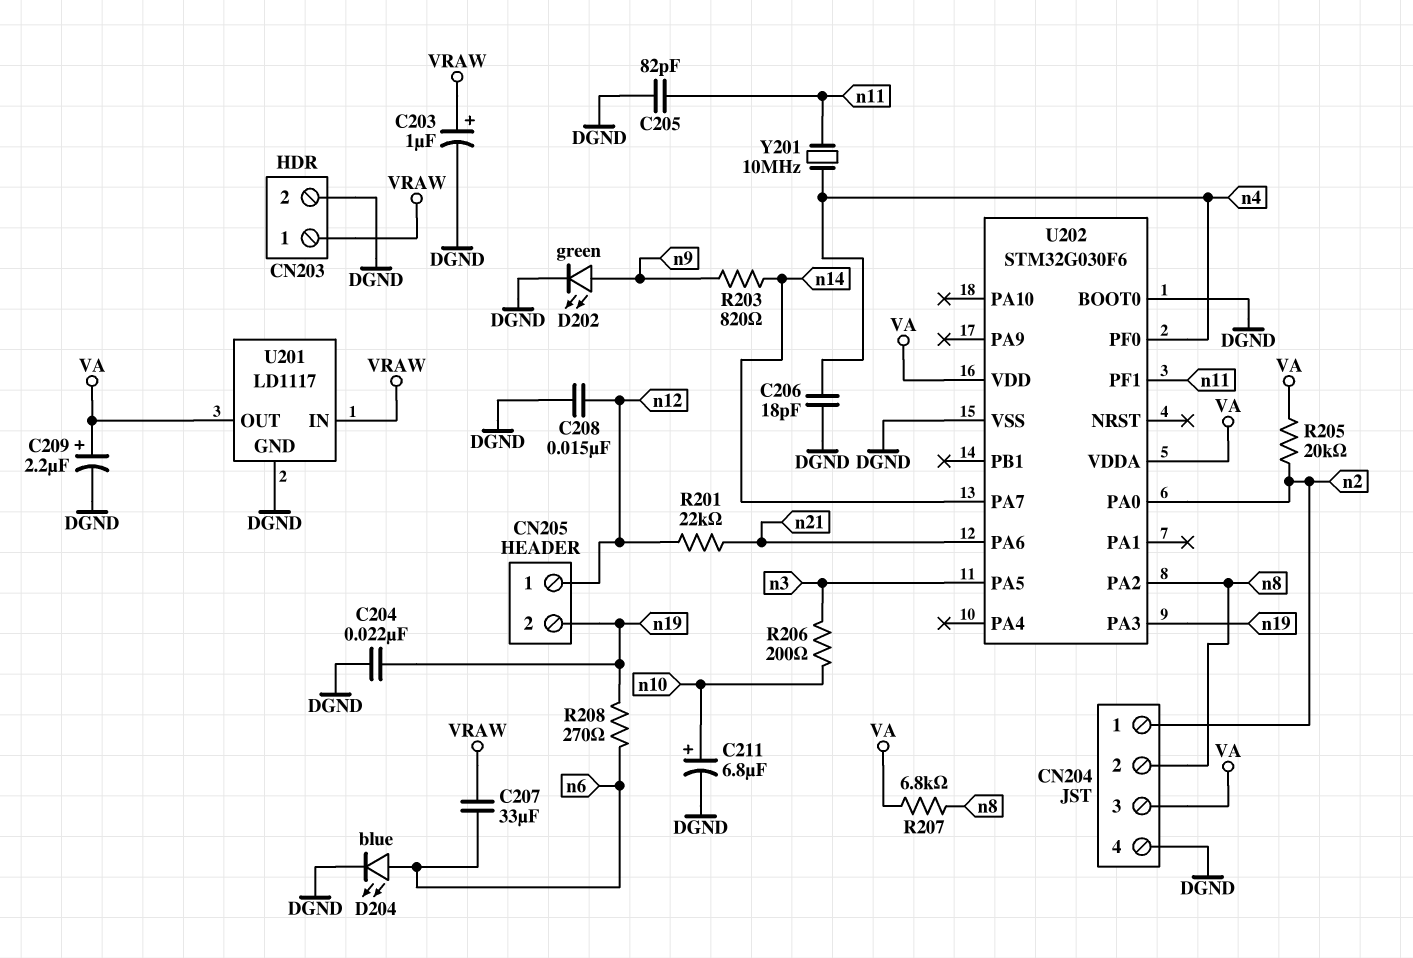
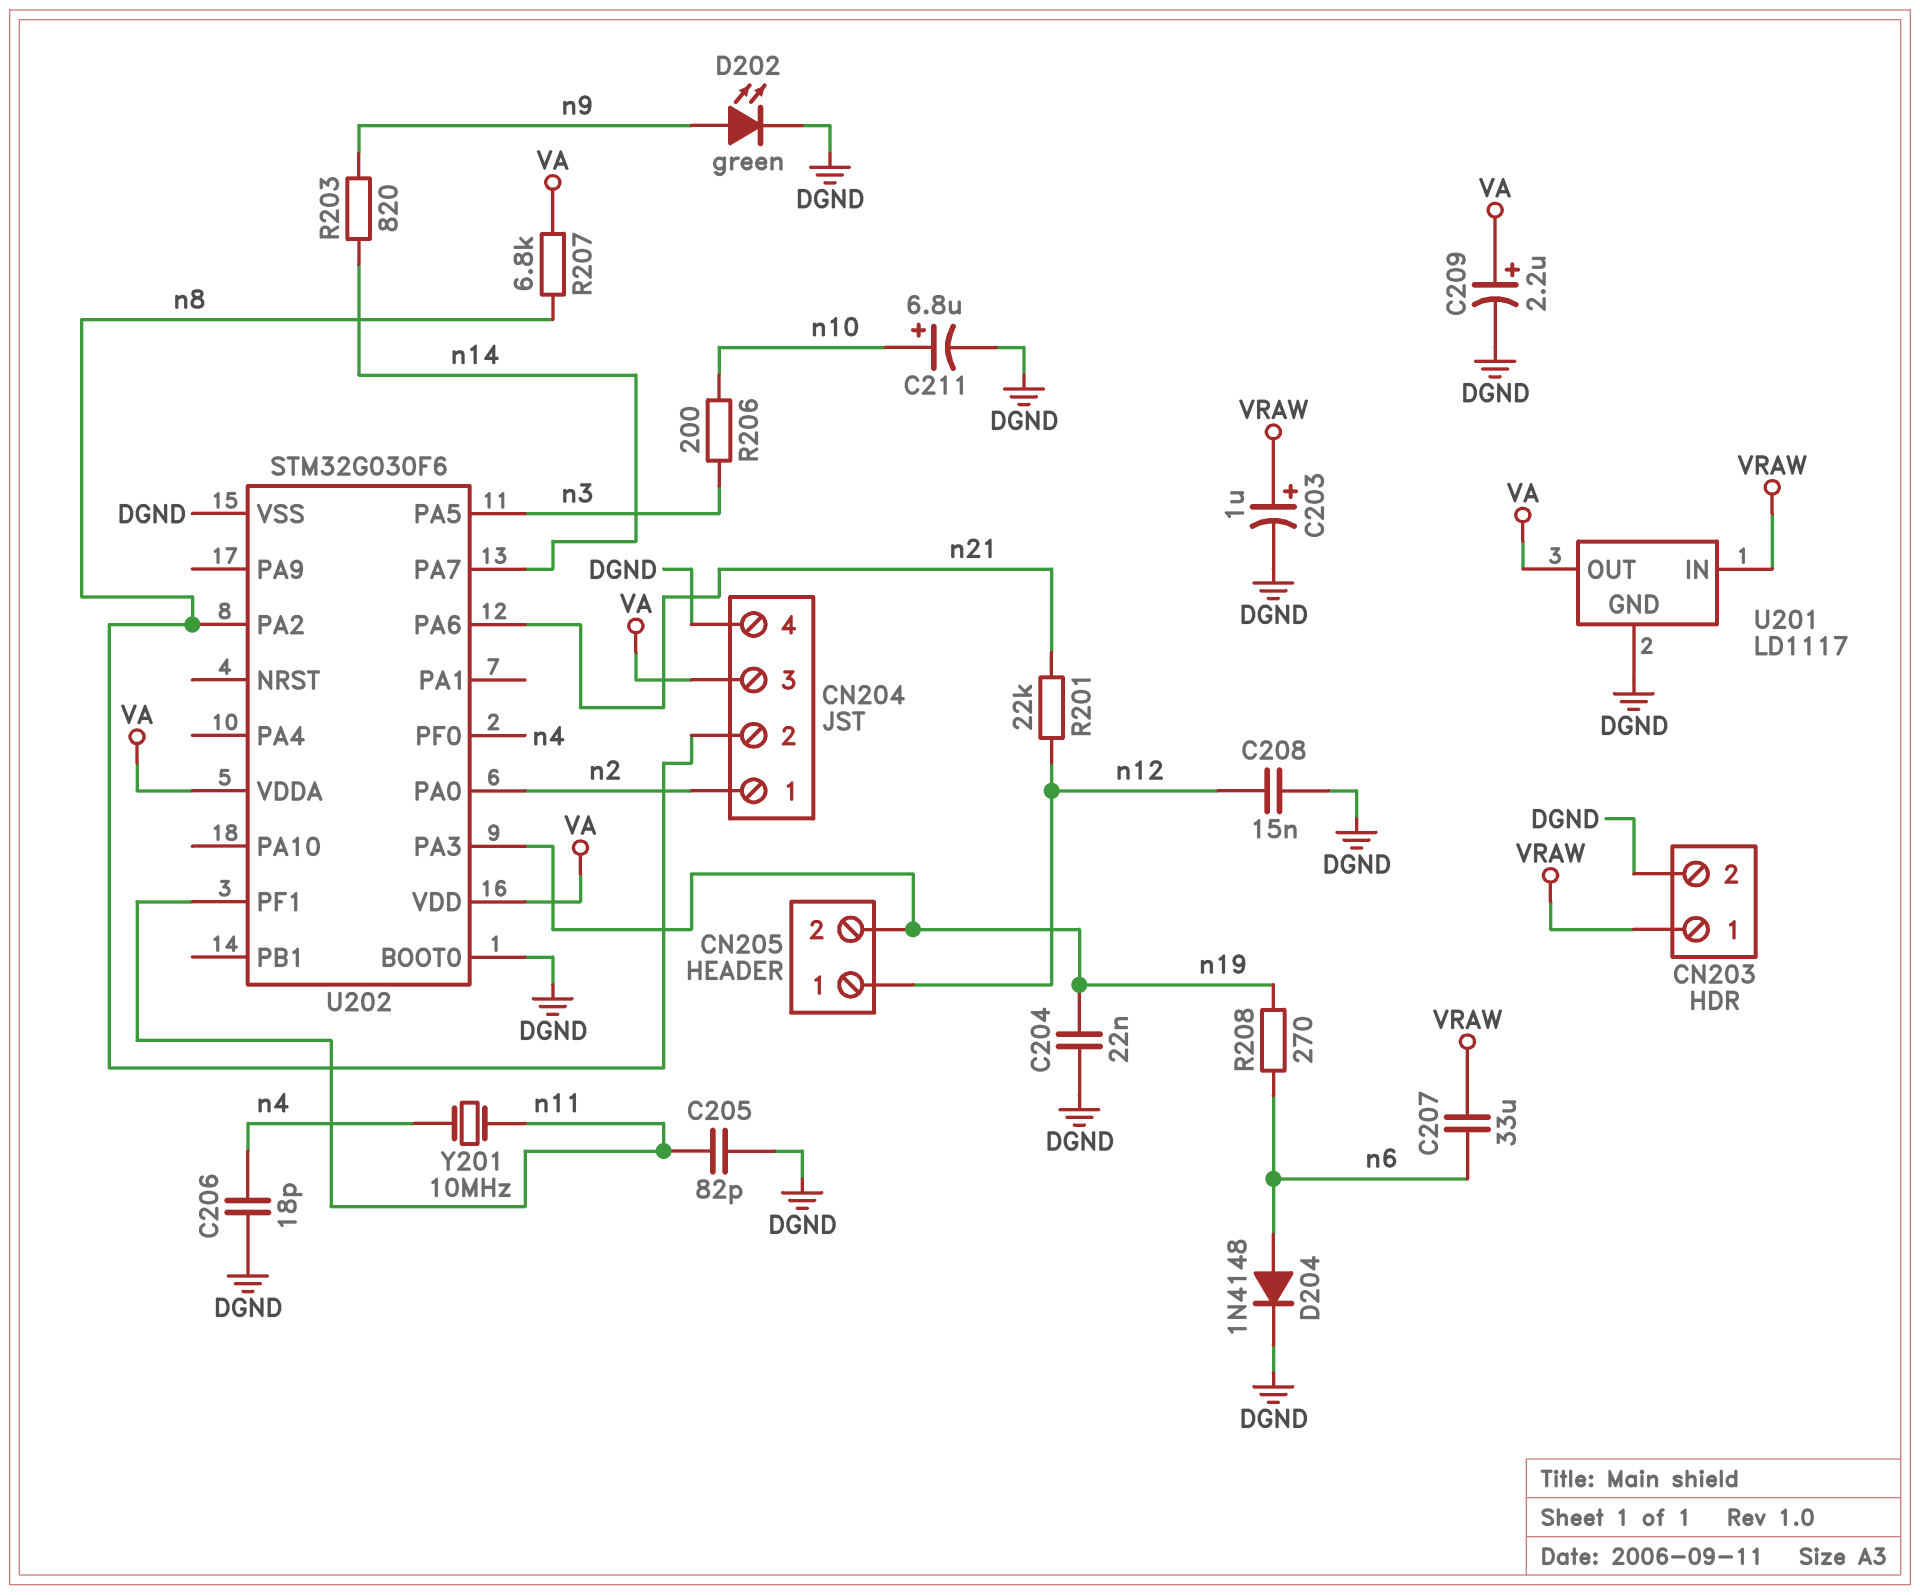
D204: LED blue (A n6, K DGND) -> diode 1N4148 (A n6, K DGND)
R205: 20k (VA, n2) -> none

